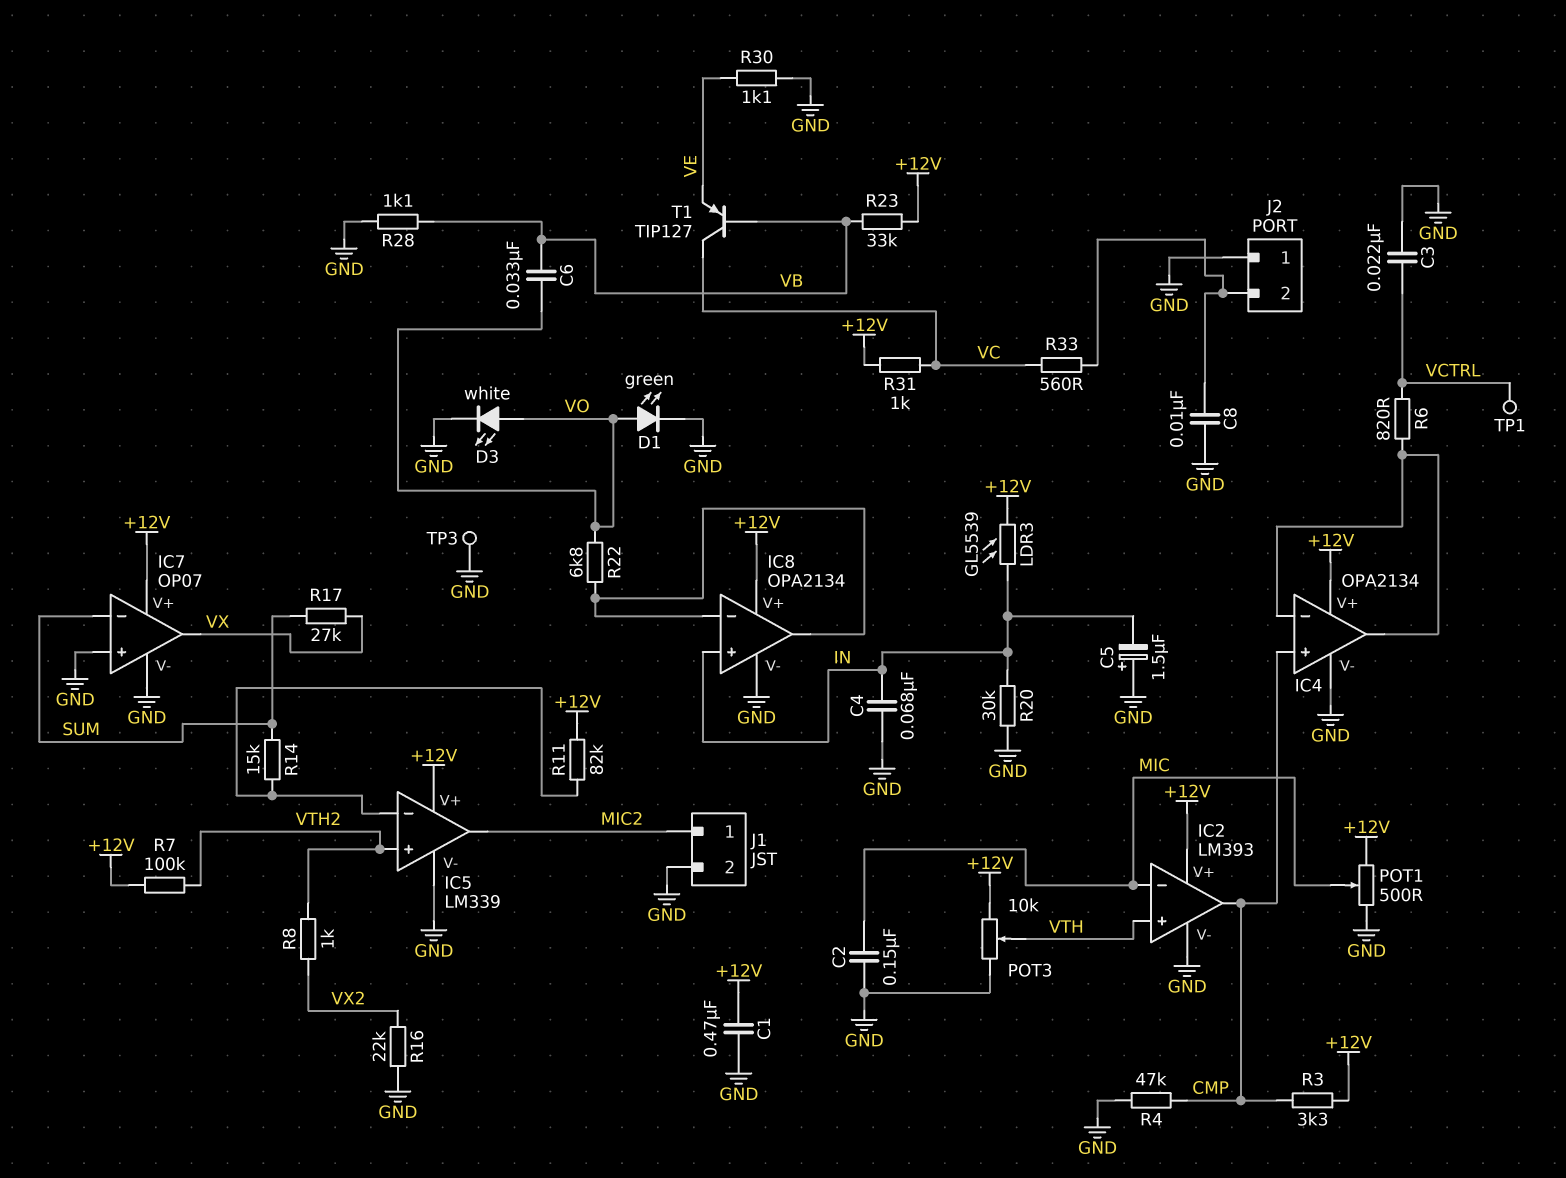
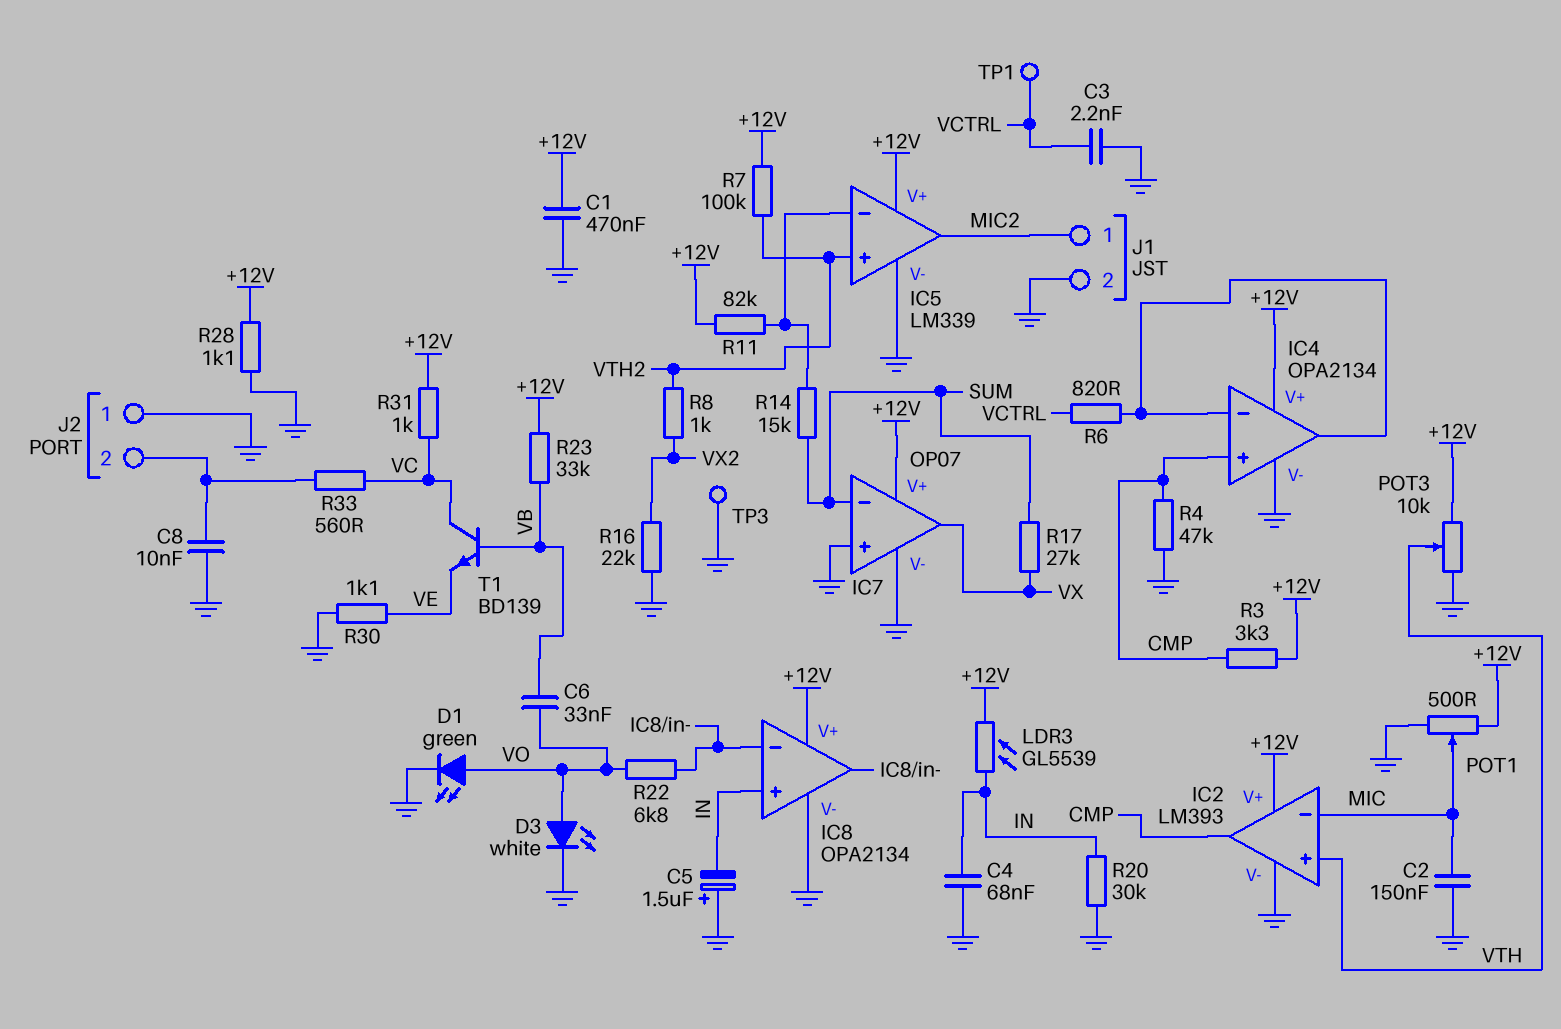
C3: 22nF (GND, VCTRL) -> 2.2nF (GND, VCTRL)
R28: 1.1k (GND, VB) -> 1.1k (+12V, GND)
T1: PNP TIP127 (B VB, C VC, E VE) -> NPN BD139 (B VB, C VC, E VE)

